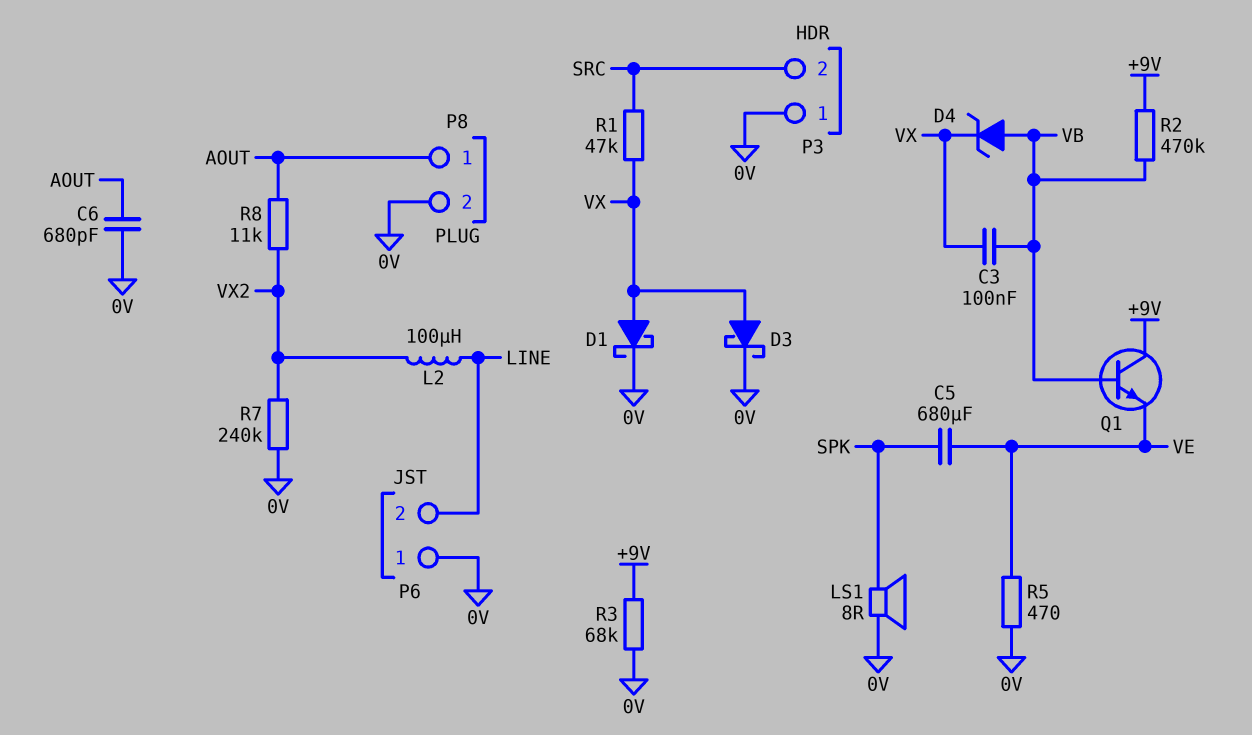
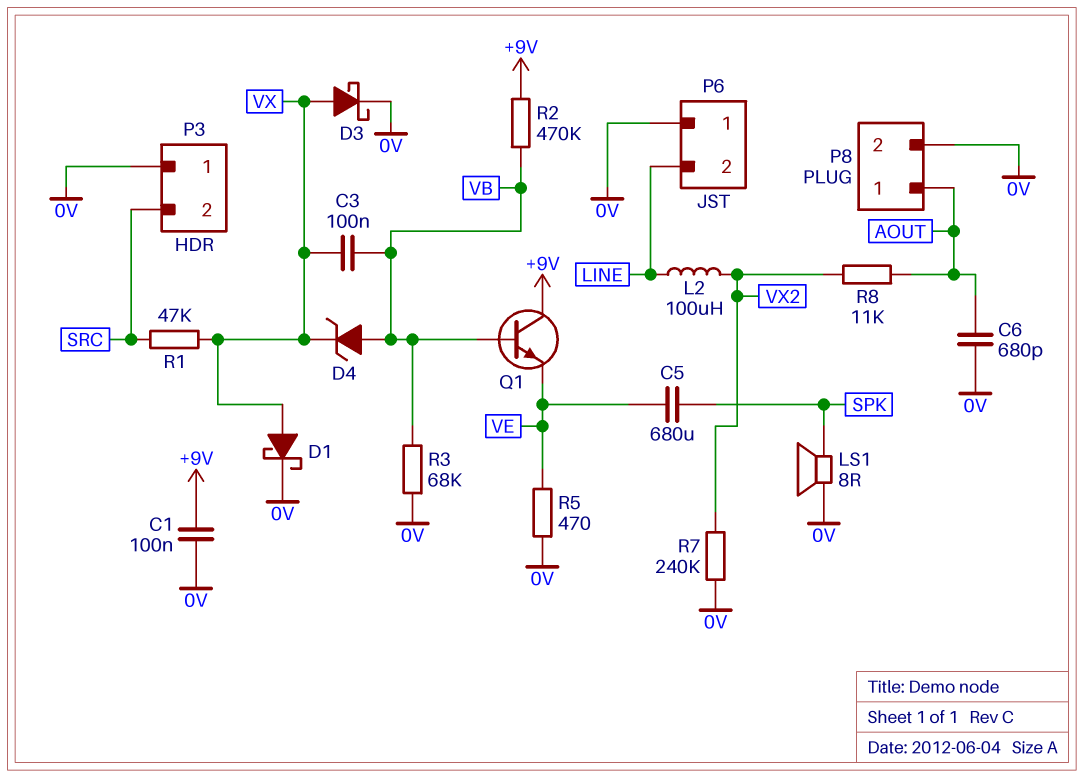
C1: none -> 100nF (+9V, 0V)
R3: 68k (+9V, 0V) -> 68k (0V, VB)

